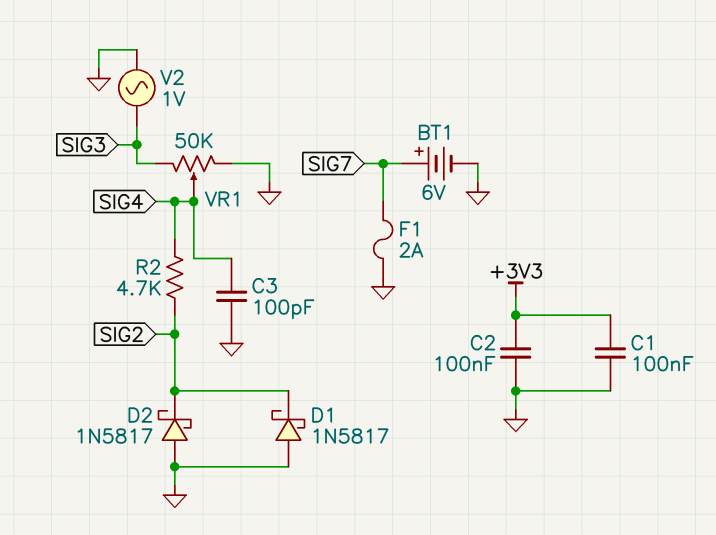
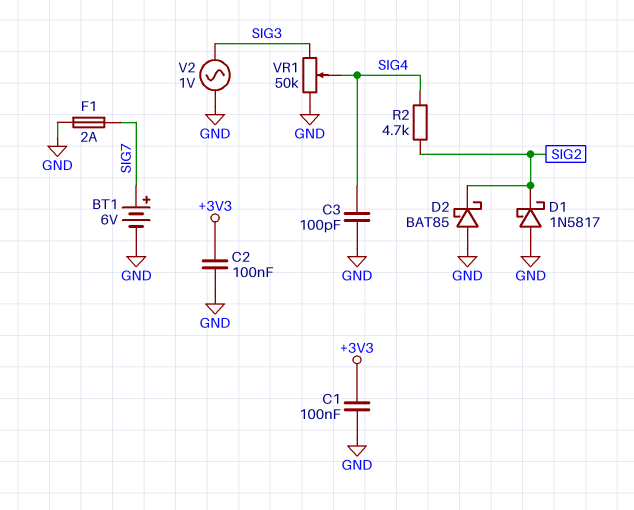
D2: schottky 1N5817 (A GND, K SIG2) -> schottky BAT85 (A GND, K SIG2)

